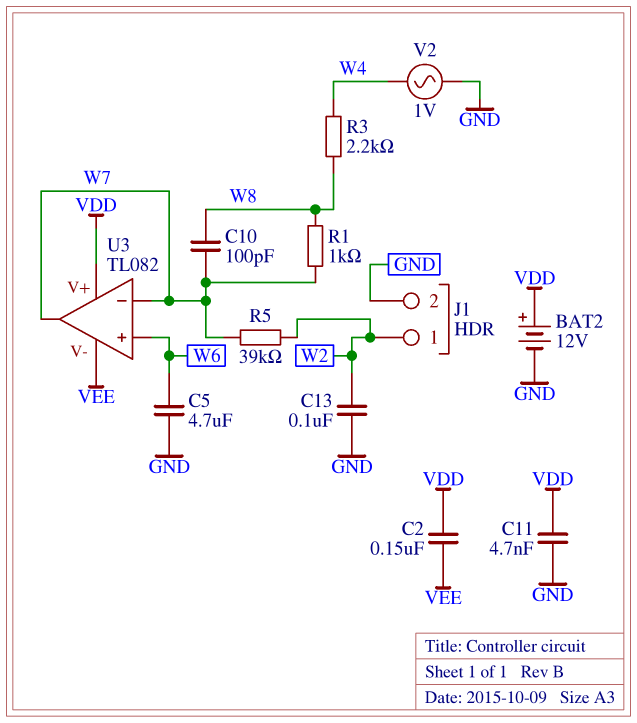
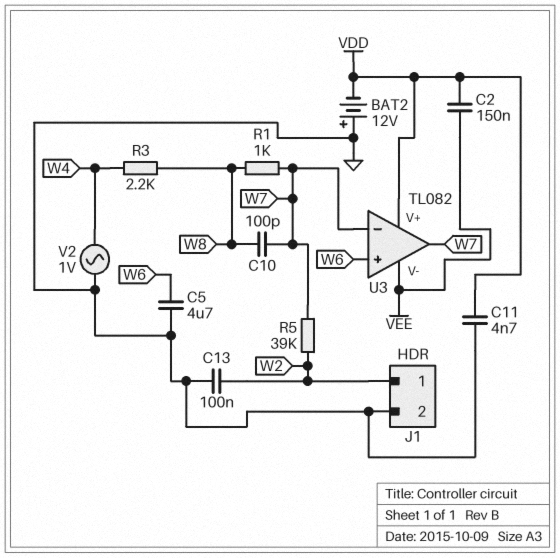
BAT2: 12V (plus VDD, minus GND) -> 12V (plus GND, minus VDD)

